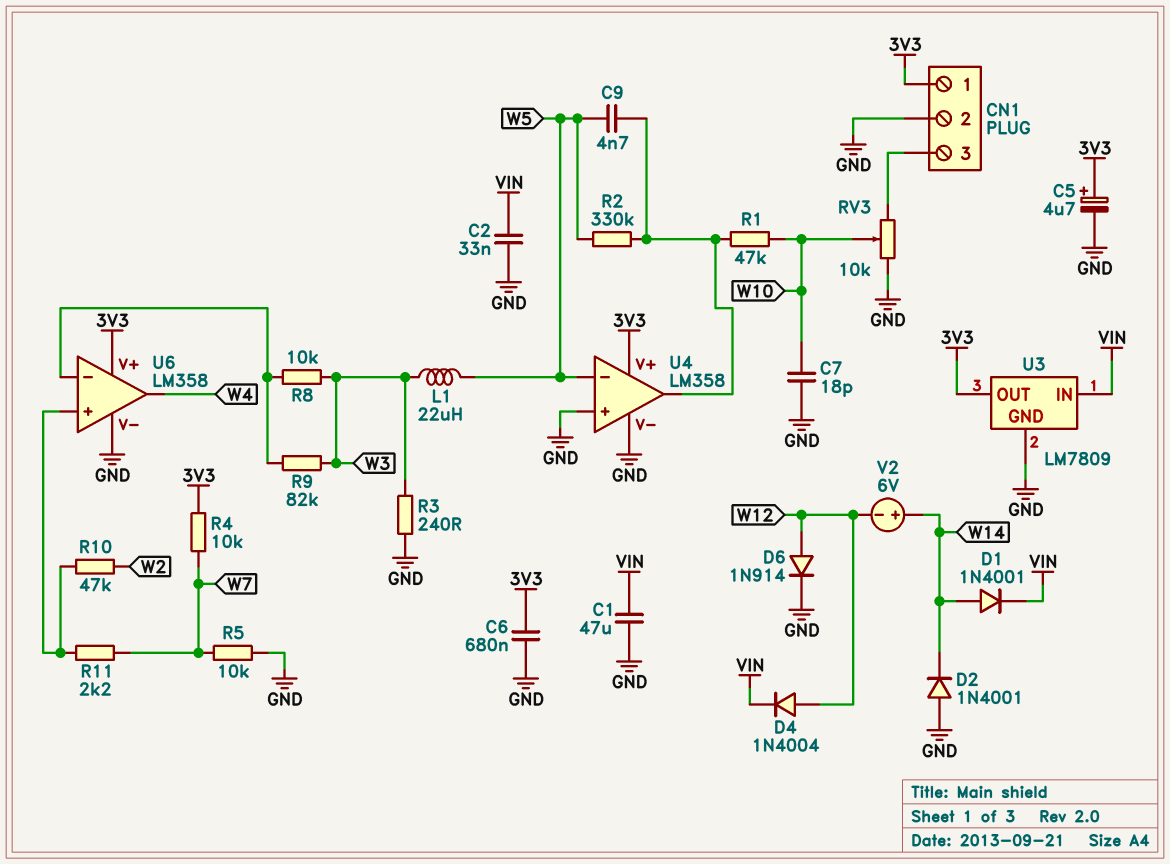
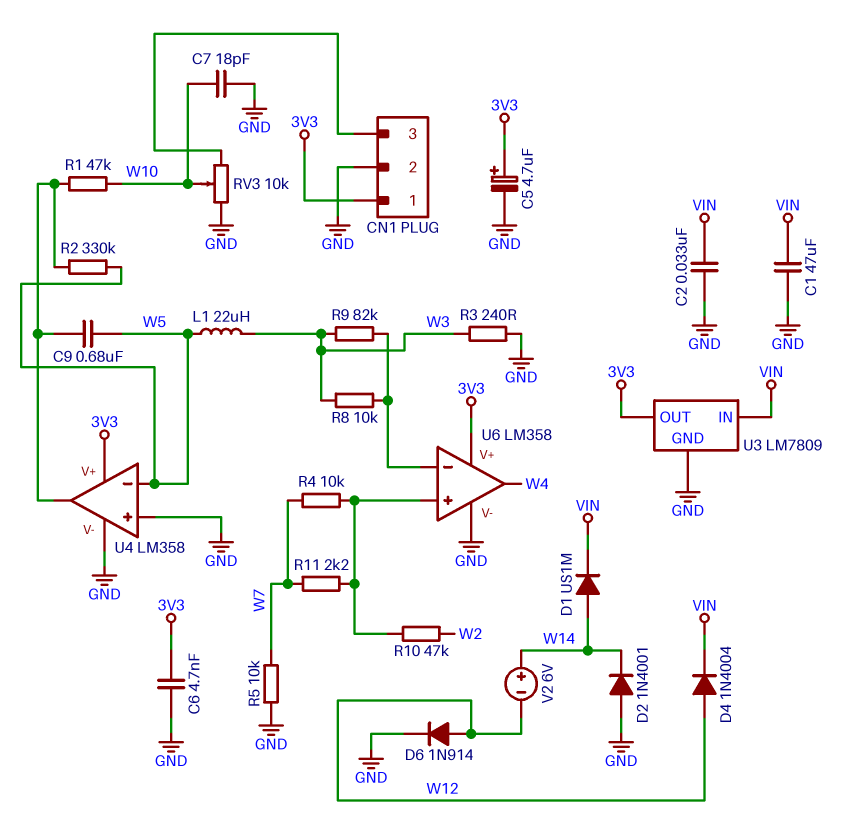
C6: 680nF (3V3, GND) -> 4.7nF (3V3, GND)
C9: 4.7nF (U4/out, W5) -> 680nF (U4/out, W5)
D1: diode 1N4001 (A W14, K VIN) -> diode US1M (A W14, K VIN)
R4: 10k (3V3, W7) -> 10k (U6/in+, W7)

